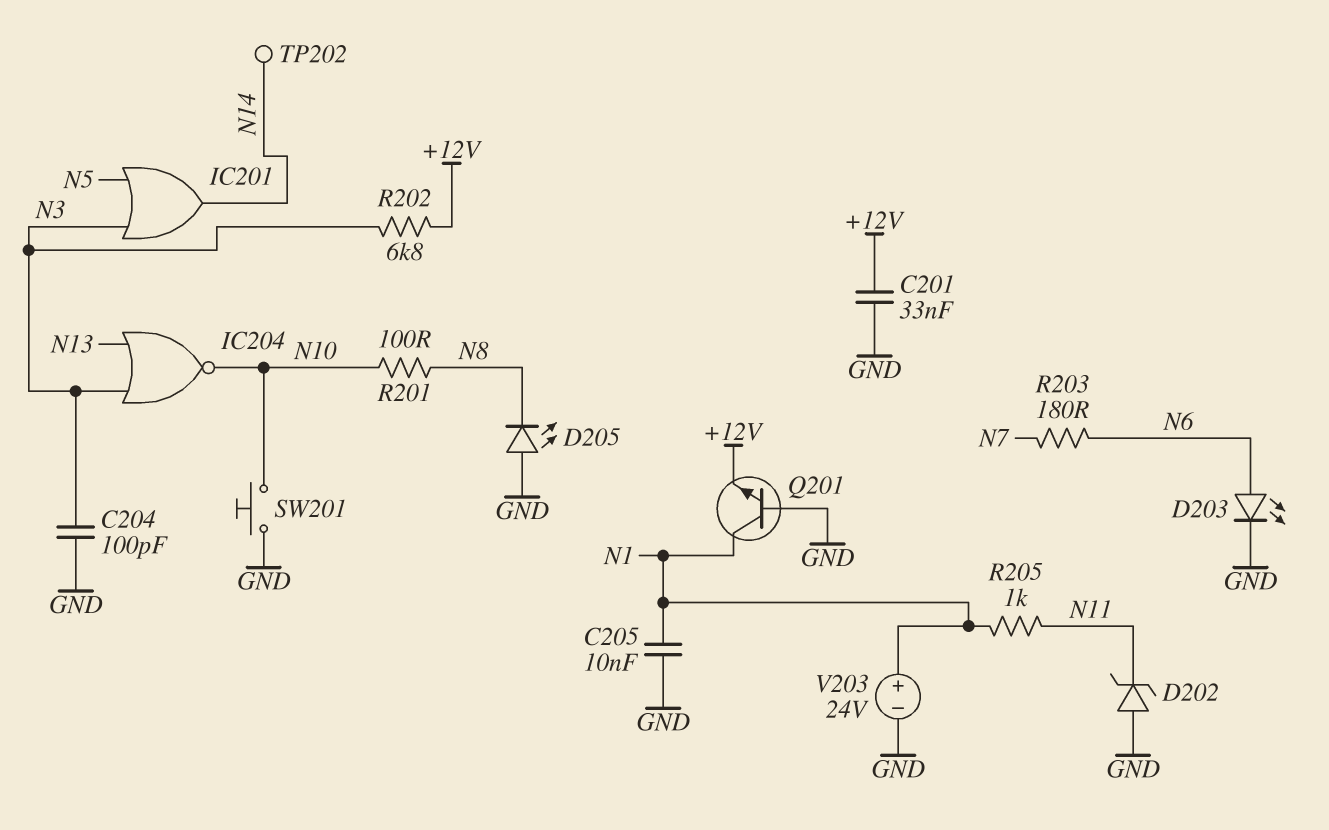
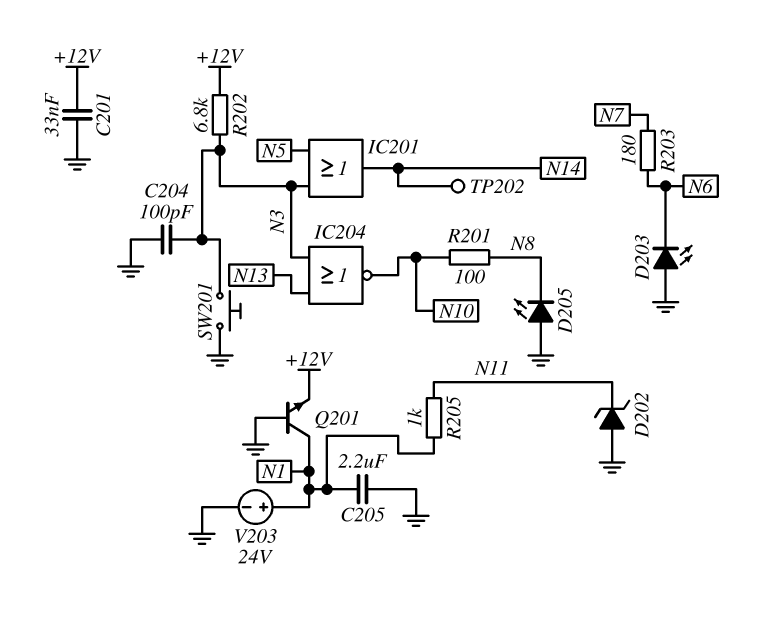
C205: 10nF (GND, N1) -> 2.2uF (GND, N1)
D203: LED (A N6, K GND) -> LED (A GND, K N6)
SW201: button (GND, N10) -> button (GND, N3)

